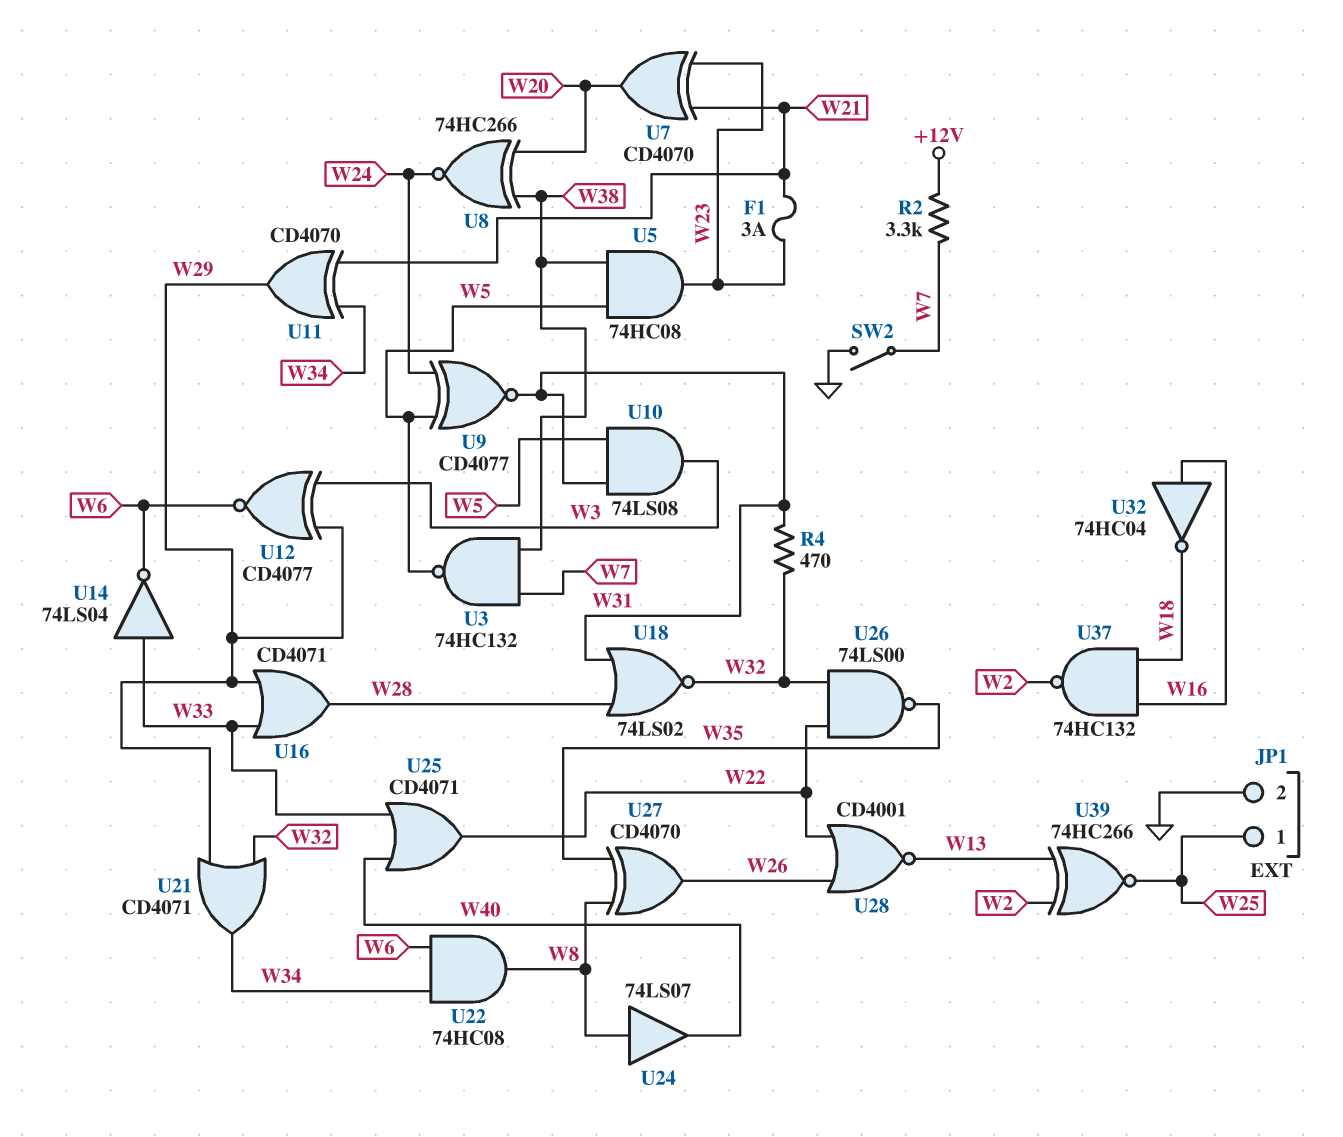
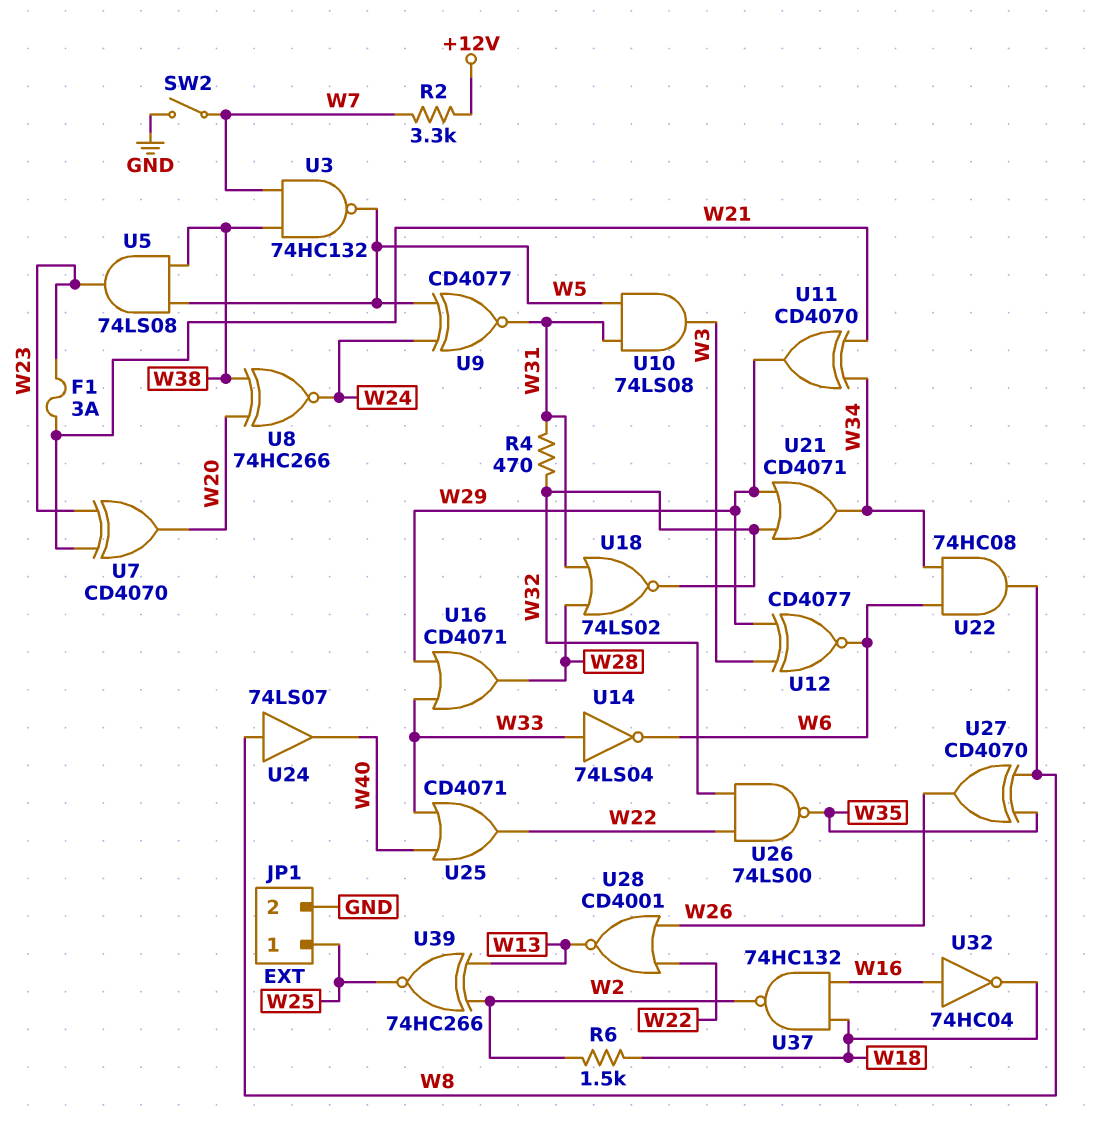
R6: none -> 1.5k (W2, W18)
U5: AND 74HC08 (in W5, in W38, out W23) -> AND 74LS08 (in W5, in W38, out W23)

